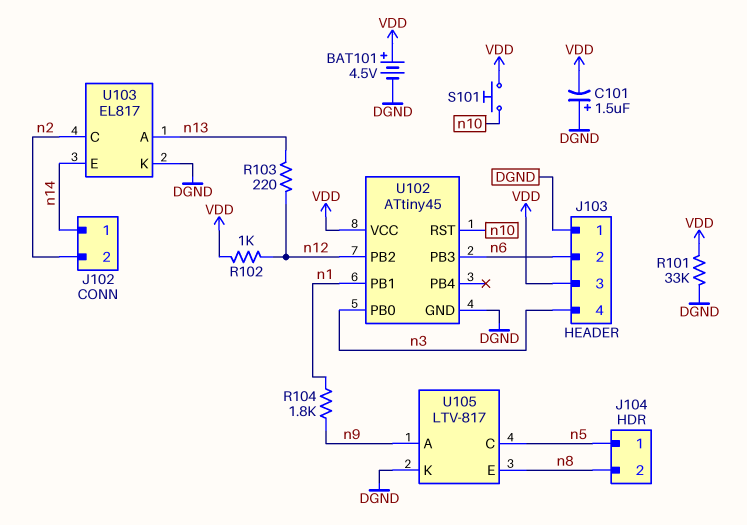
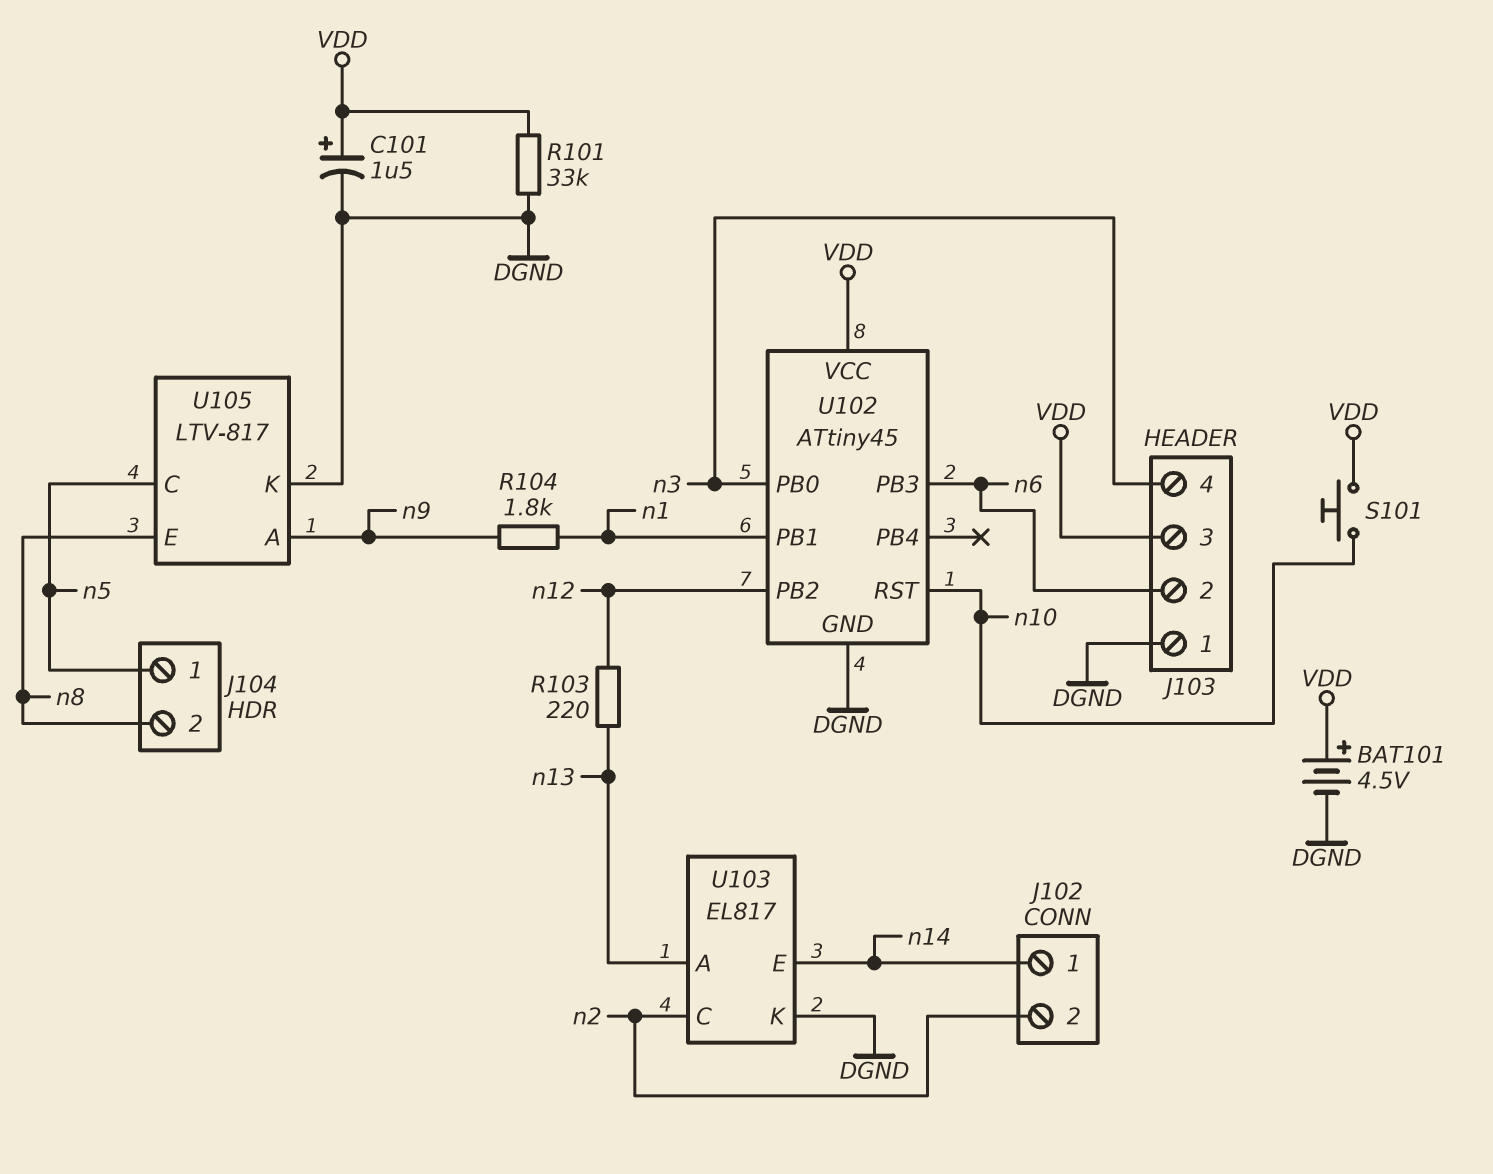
C101: 1.5uF (plus DGND, minus VDD) -> 1.5uF (plus VDD, minus DGND)
R102: 1k (VDD, n12) -> none

